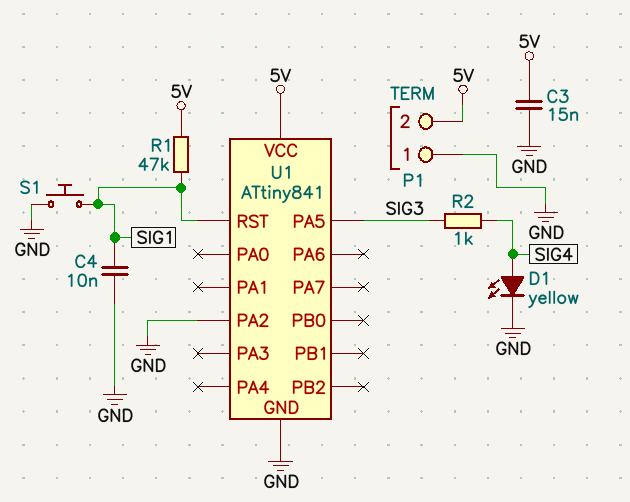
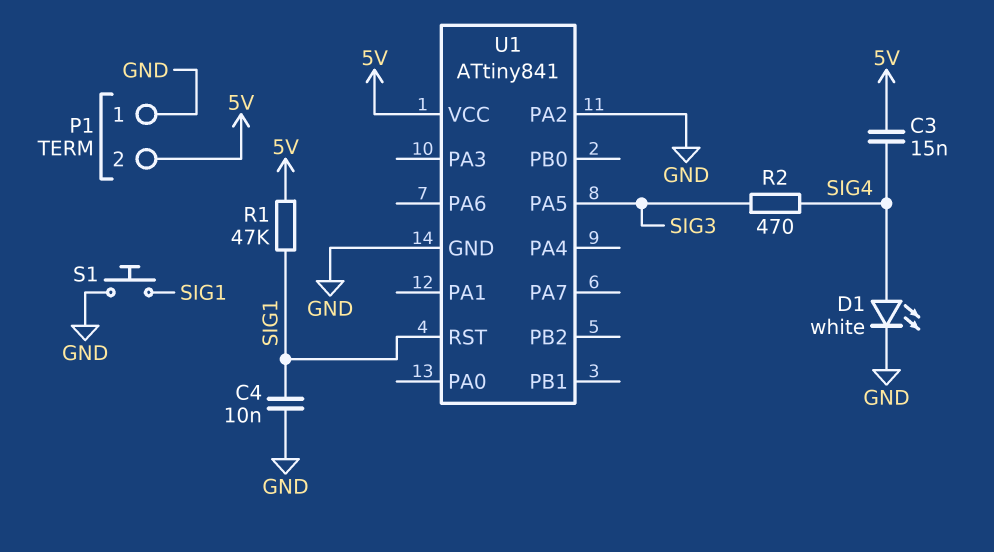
C3: 15nF (5V, GND) -> 15nF (5V, SIG4)
D1: LED yellow (A SIG4, K GND) -> LED white (A SIG4, K GND)
R2: 1k (SIG3, SIG4) -> 470 (SIG3, SIG4)

